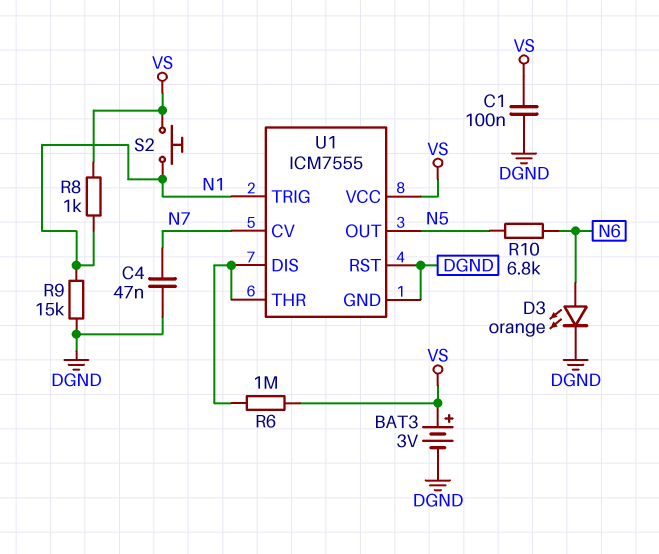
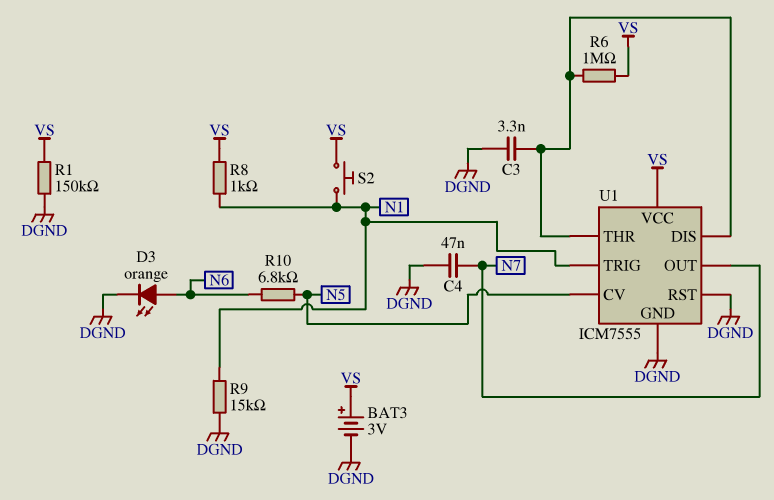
C1: 100nF (DGND, VS) -> none
C3: none -> 3.3nF (DGND, U1/DIS)
R1: none -> 150k (DGND, VS)
U1 pin CV: N7 -> N5
U1 pin OUT: N5 -> N7

